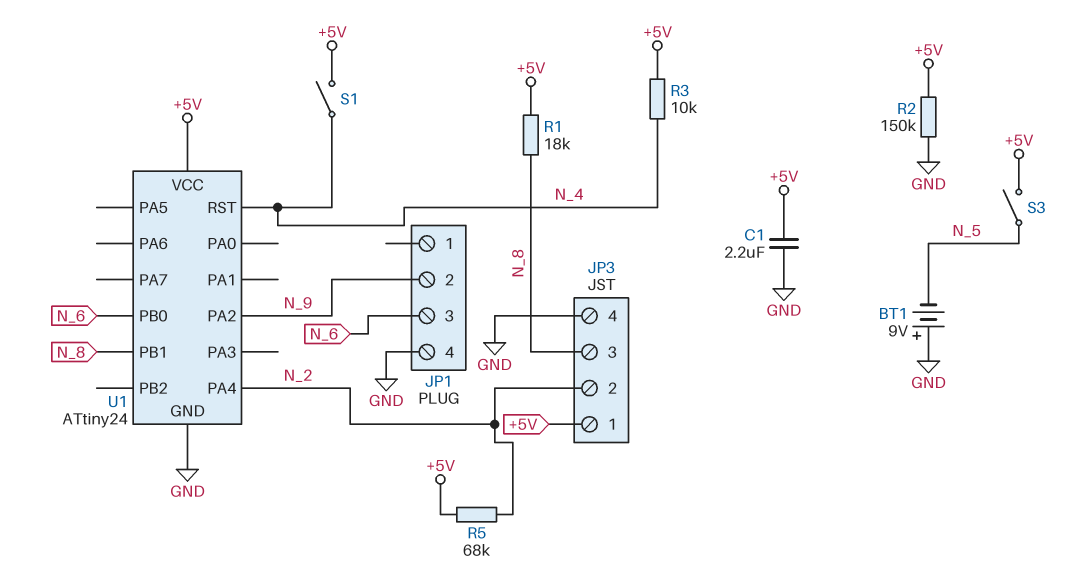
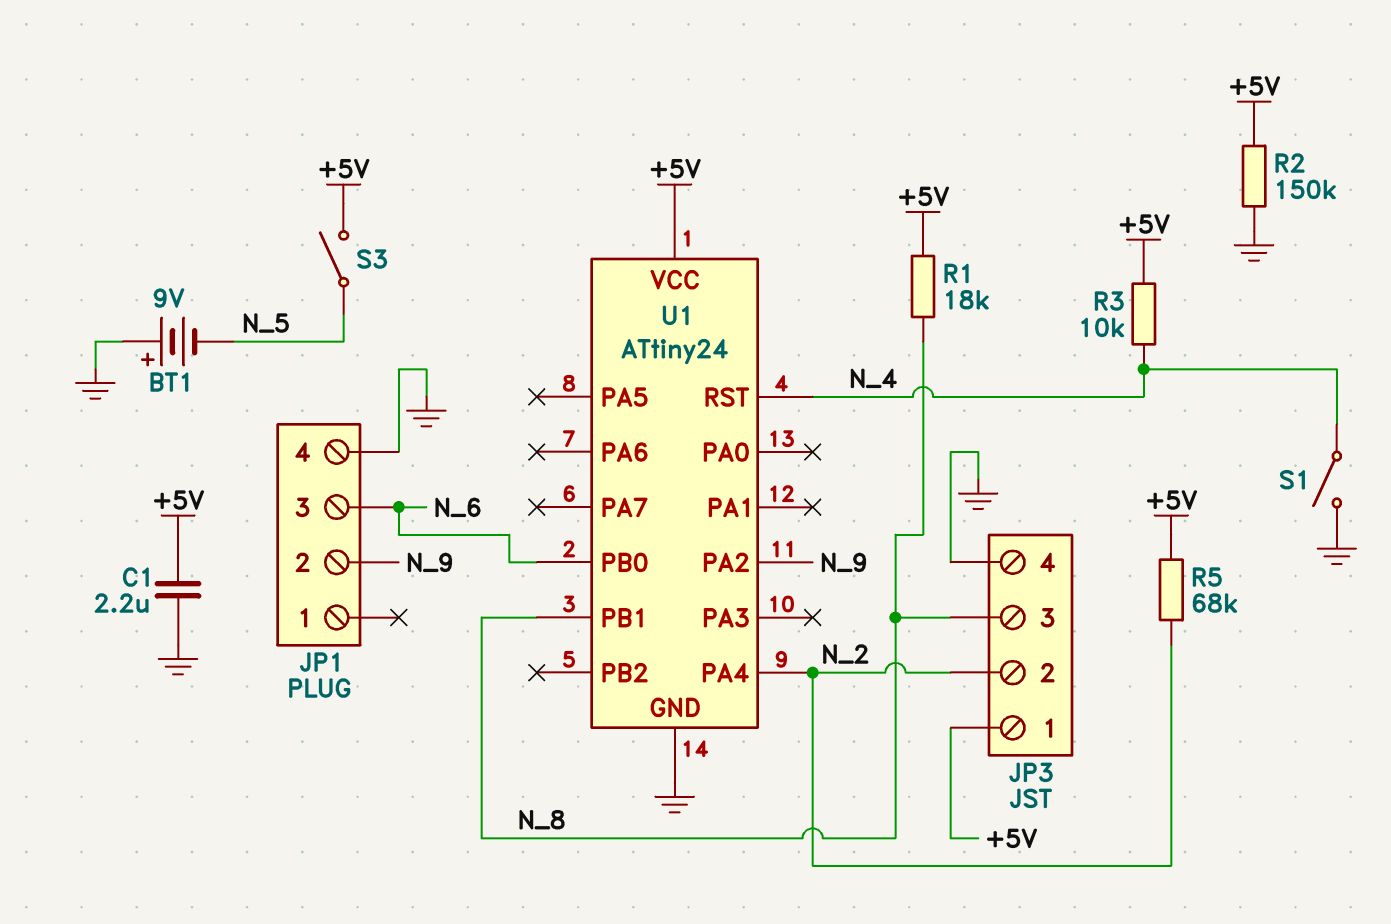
S1: switch (+5V, N_4) -> switch (GND, N_4)

